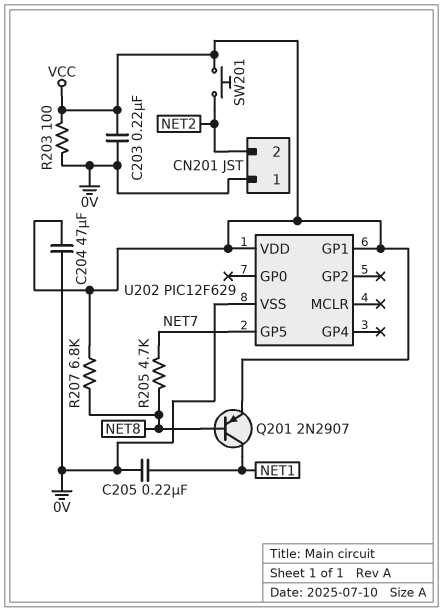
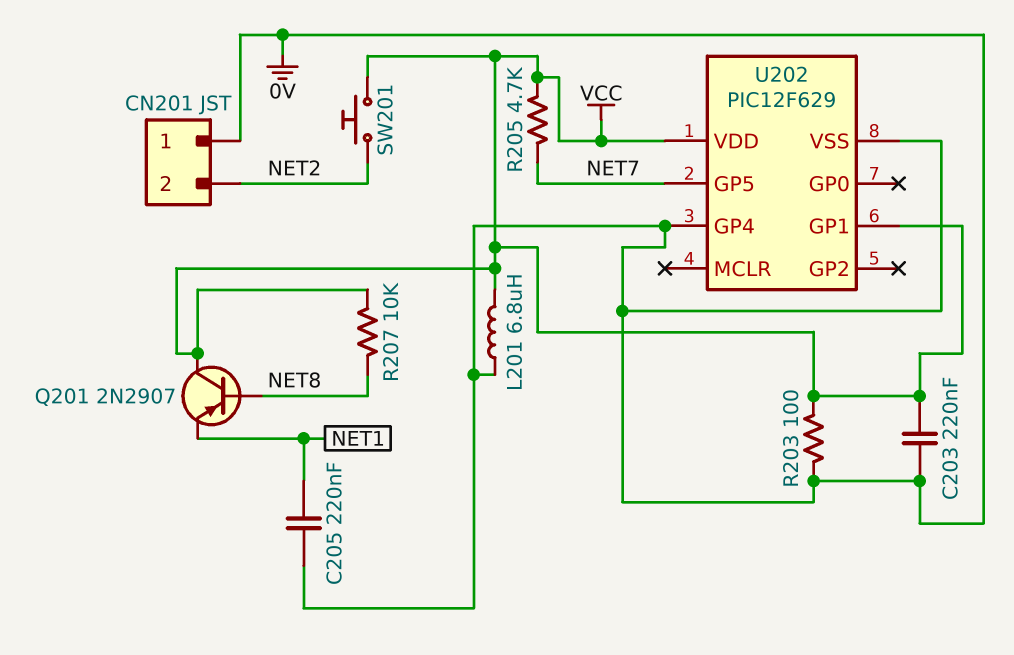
C204: 47uF (0V, VCC) -> none
L201: none -> 6.8uH (0V, VCC)
Q201: PNP 2N2907 (B NET8, C NET1, E VCC) -> PNP 2N2907 (B NET8, C VCC, E NET1)
R205: 4.7k (NET7, NET8) -> 4.7k (NET7, VCC)
R207: 6.8k (NET8, VCC) -> 10k (NET8, VCC)
U202 pin GP4: none -> 0V

